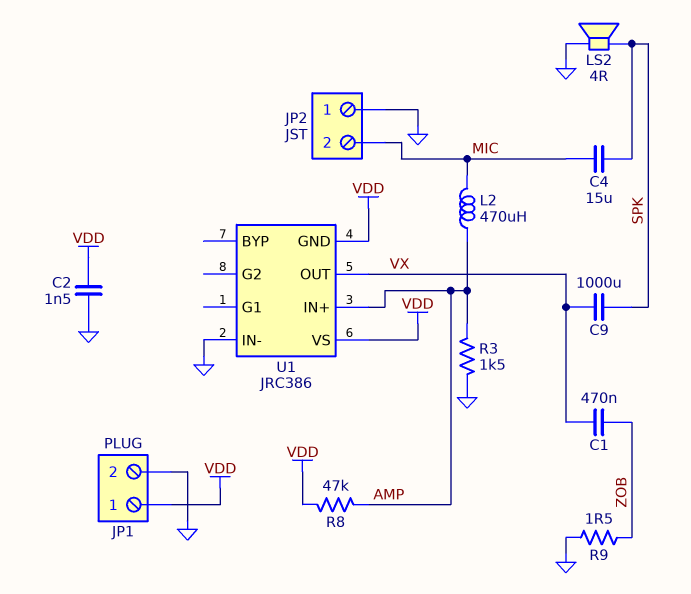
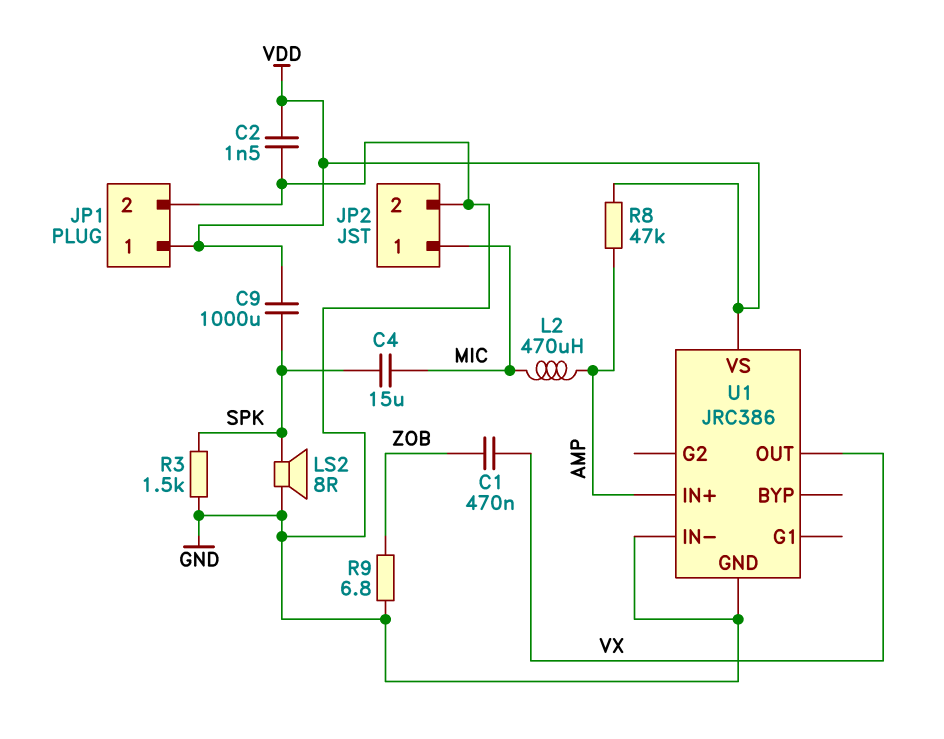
C9: 1000uF (SPK, VX) -> 1000uF (SPK, VDD)
JP2 pin 1: GND -> MIC
JP2 pin 2: MIC -> GND
LS2: speaker 4R (GND, SPK) -> speaker 8R (GND, SPK)
R3: 1.5k (AMP, GND) -> 1.5k (GND, SPK)
R9: 1.5 (GND, ZOB) -> 6.8 (GND, ZOB)
U1 pin GND: VDD -> GND

